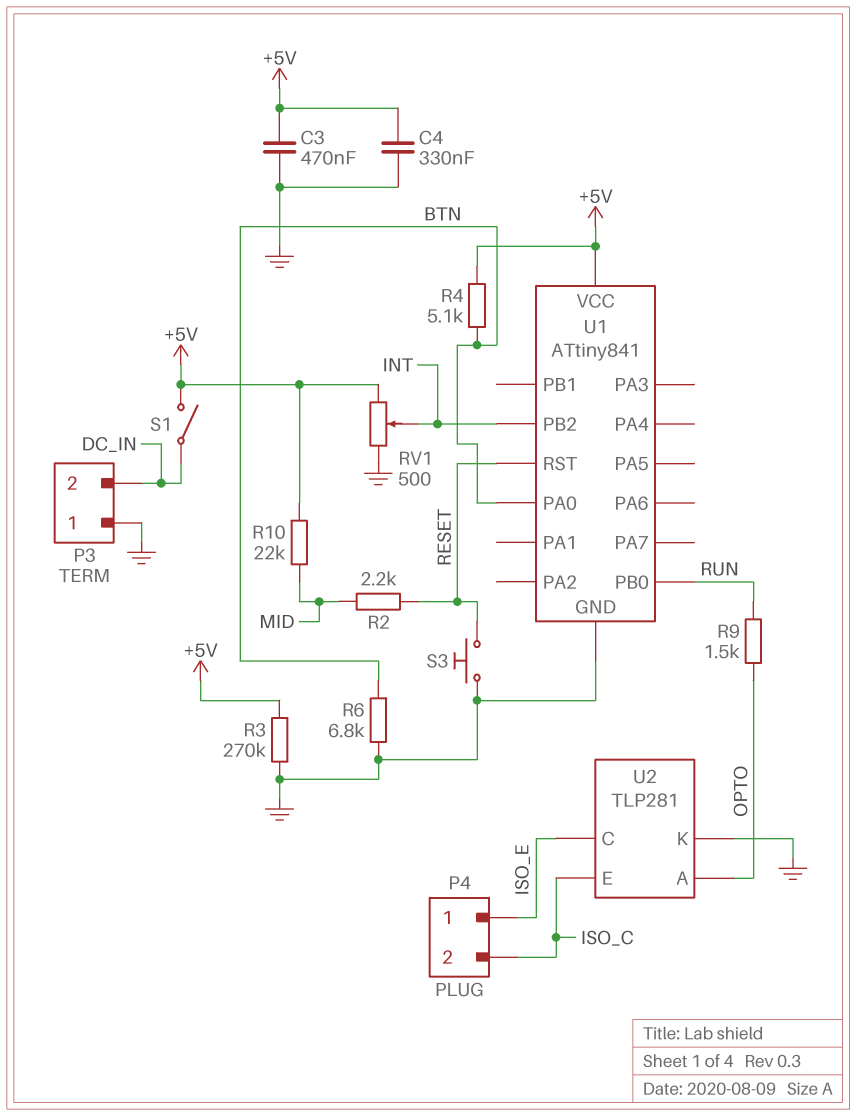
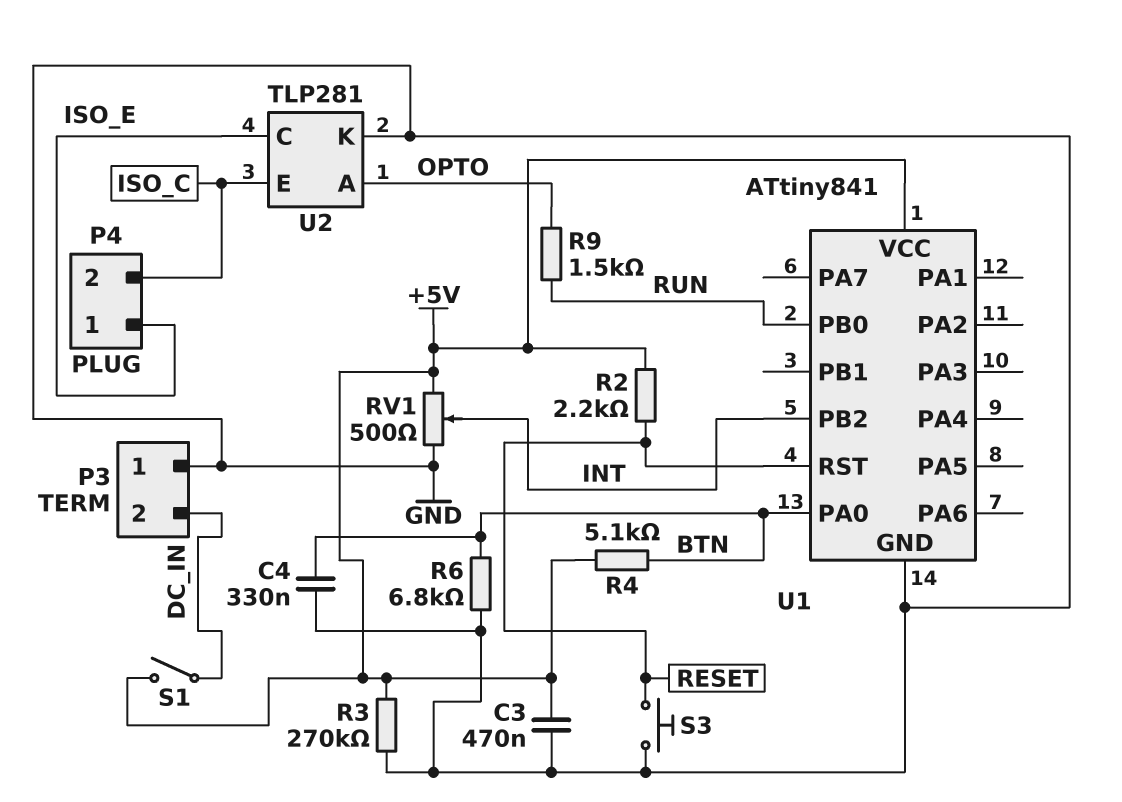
C4: 330nF (+5V, GND) -> 330nF (BTN, GND)
R2: 2.2k (MID, RESET) -> 2.2k (+5V, RESET)
R10: 22k (+5V, MID) -> none

